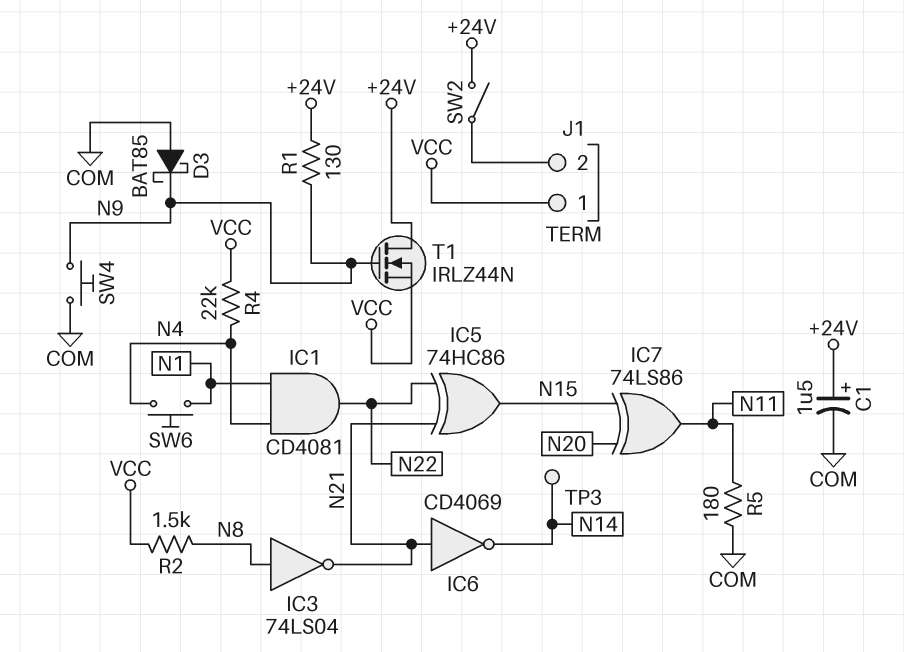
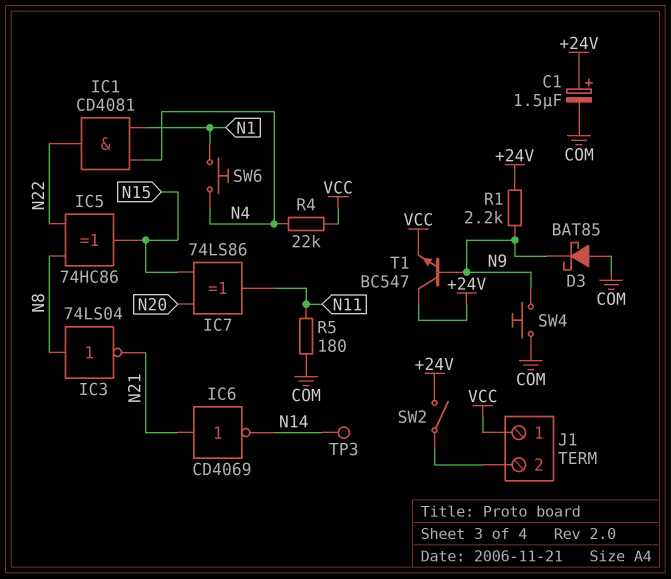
IC5: XOR 74HC86 (in N21, in N22, out N15) -> XOR 74HC86 (in N8, in N22, out N15)
R1: 130 (+24V, N9) -> 2.2k (+24V, N9)
R2: 1.5k (N8, VCC) -> none
T1: NMOS IRLZ44N (G N9, D +24V, S VCC) -> NPN BC547 (B N9, C +24V, E VCC)

